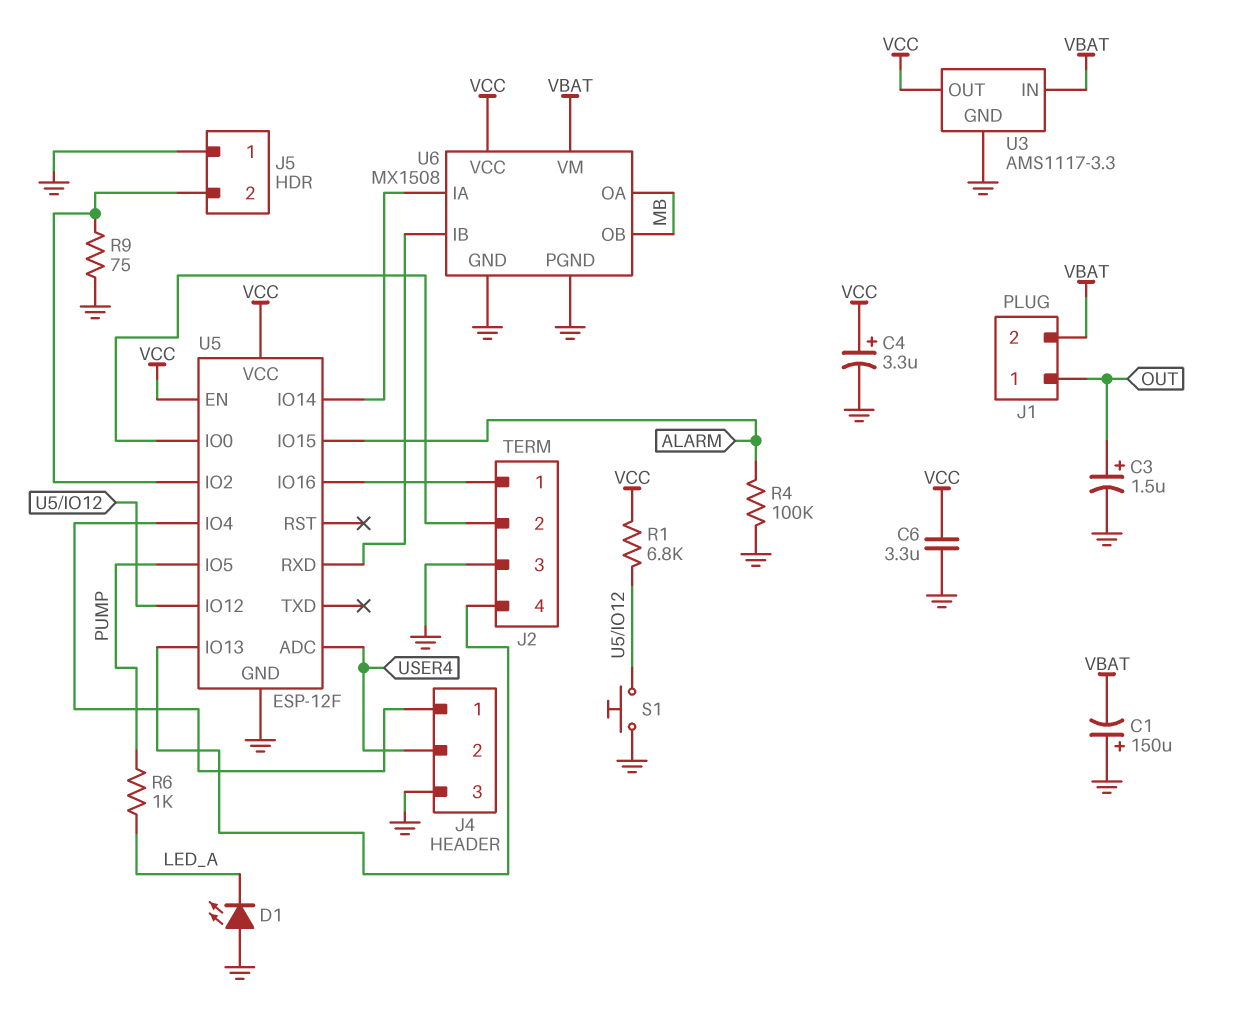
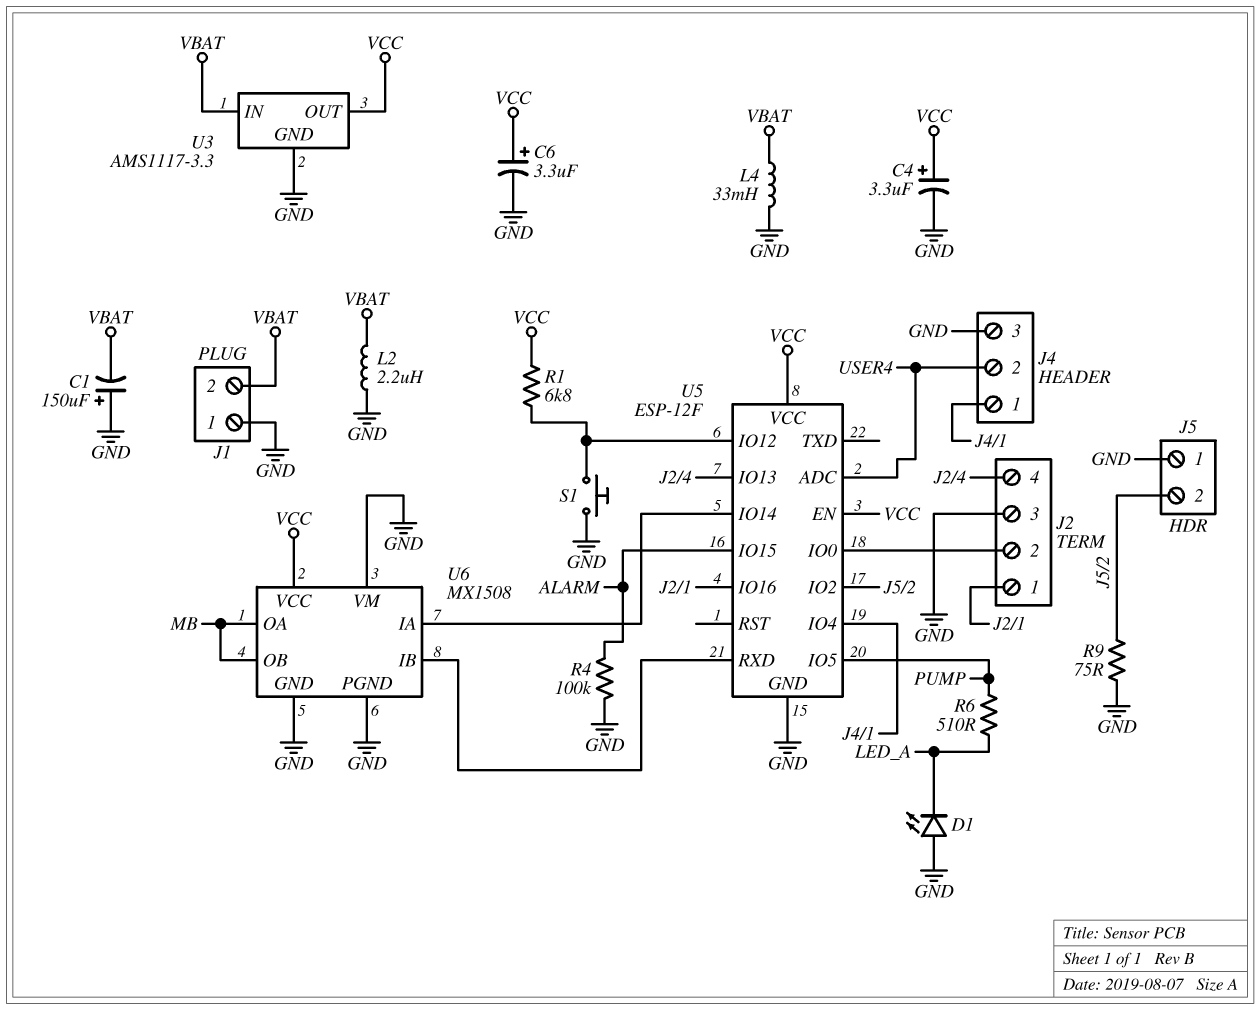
C3: 1.5uF (plus OUT, minus GND) -> none
C6: 3.3uF (GND, VCC) -> 3.3uF (plus VCC, minus GND)
J1 pin 1: OUT -> GND
L2: none -> 2.2uH (GND, VBAT)
L4: none -> 33mH (GND, VBAT)
R6: 1k (LED_A, PUMP) -> 510 (LED_A, PUMP)
U6 pin VM: VBAT -> GND

